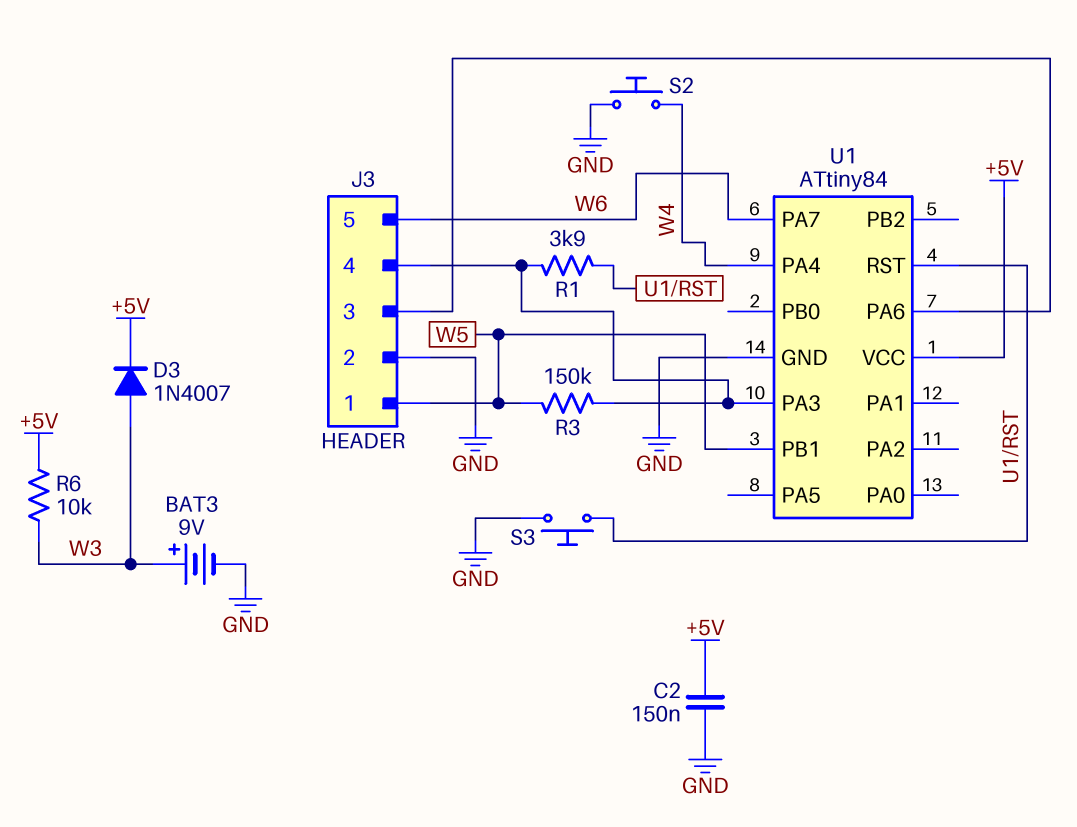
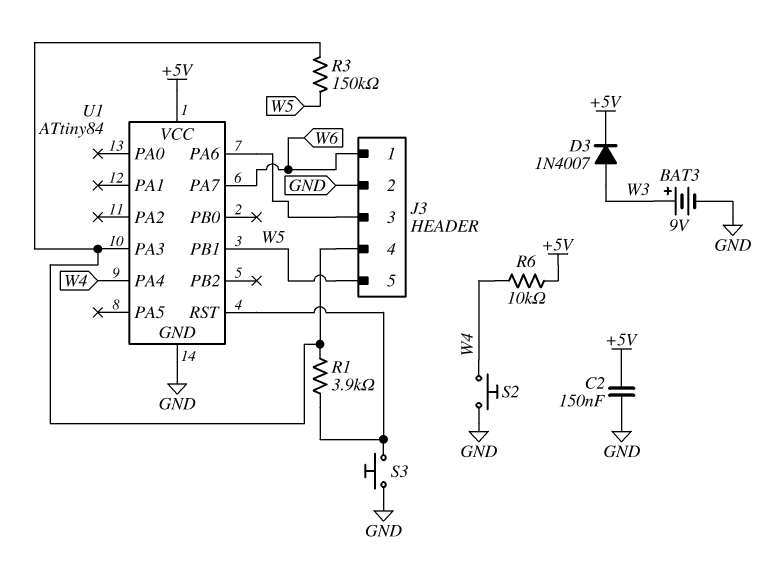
J3 pin 1: W5 -> W6
J3 pin 5: W6 -> W5
R6: 10k (+5V, W3) -> 10k (+5V, W4)

